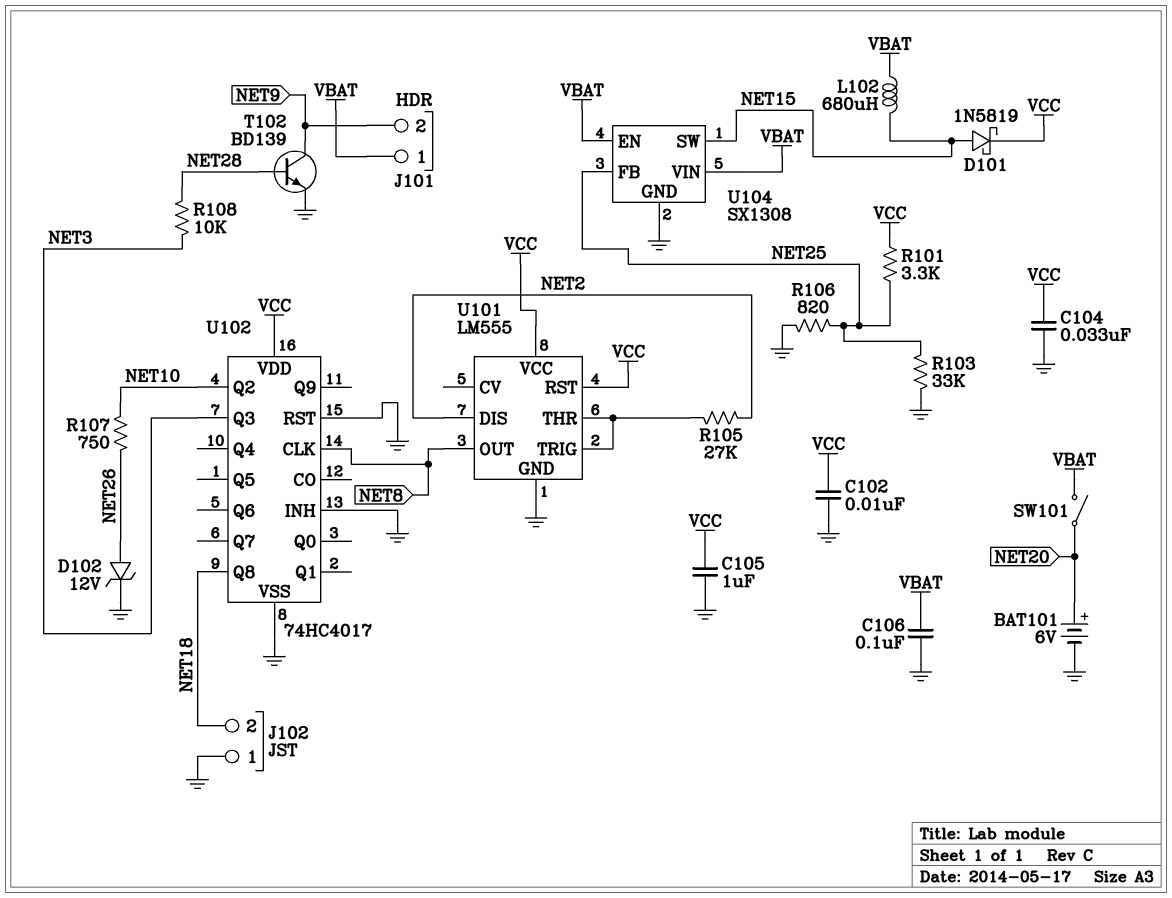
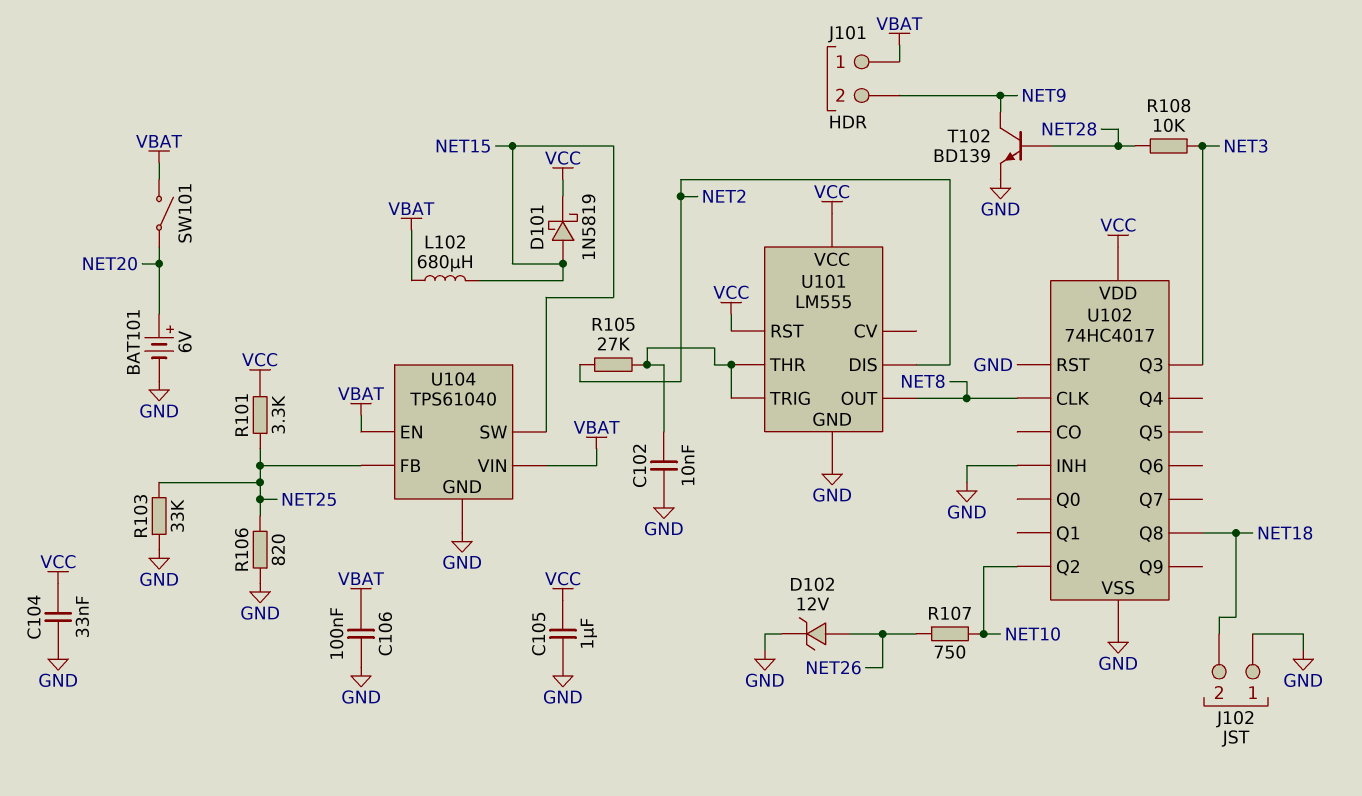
C102: 10nF (GND, VCC) -> 10nF (GND, U101/THR)
U104: SX1308 -> TPS61040

